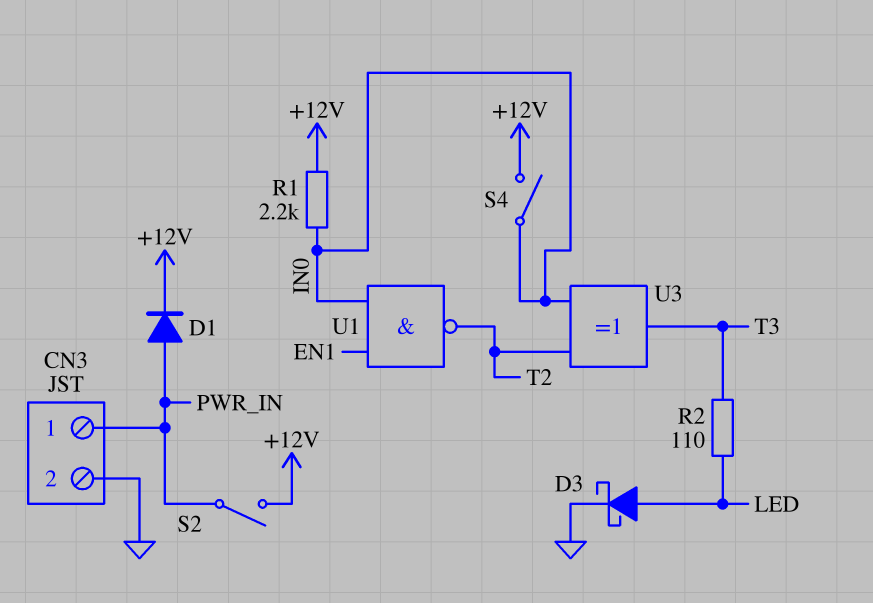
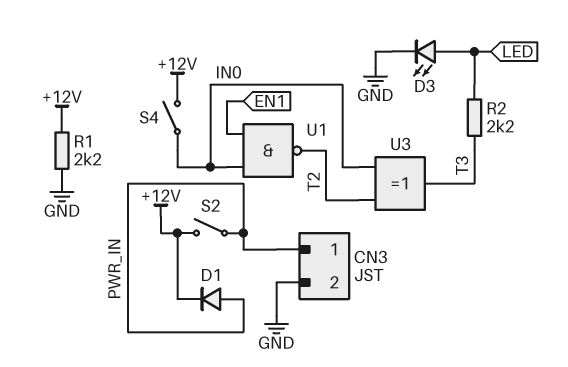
D3: schottky (A LED, K GND) -> LED (A LED, K GND)
R1: 2.2k (+12V, IN0) -> 2.2k (+12V, GND)
R2: 110 (LED, T3) -> 2.2k (LED, T3)

